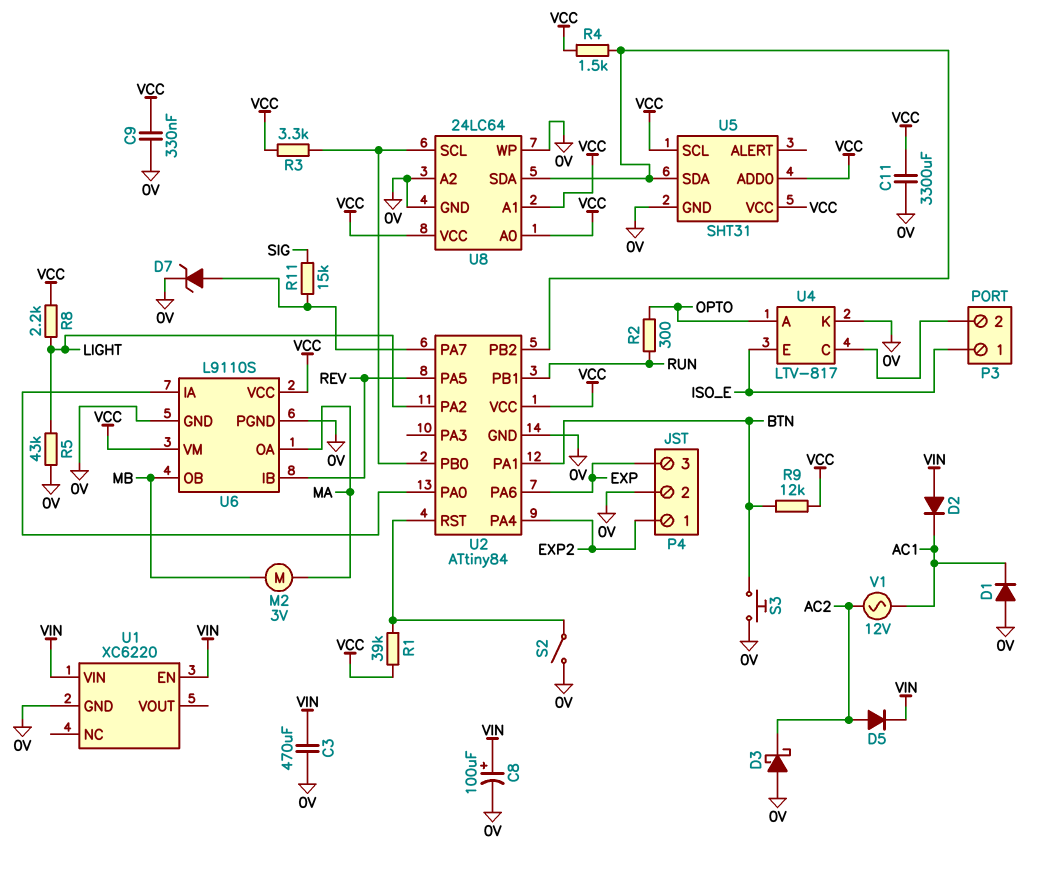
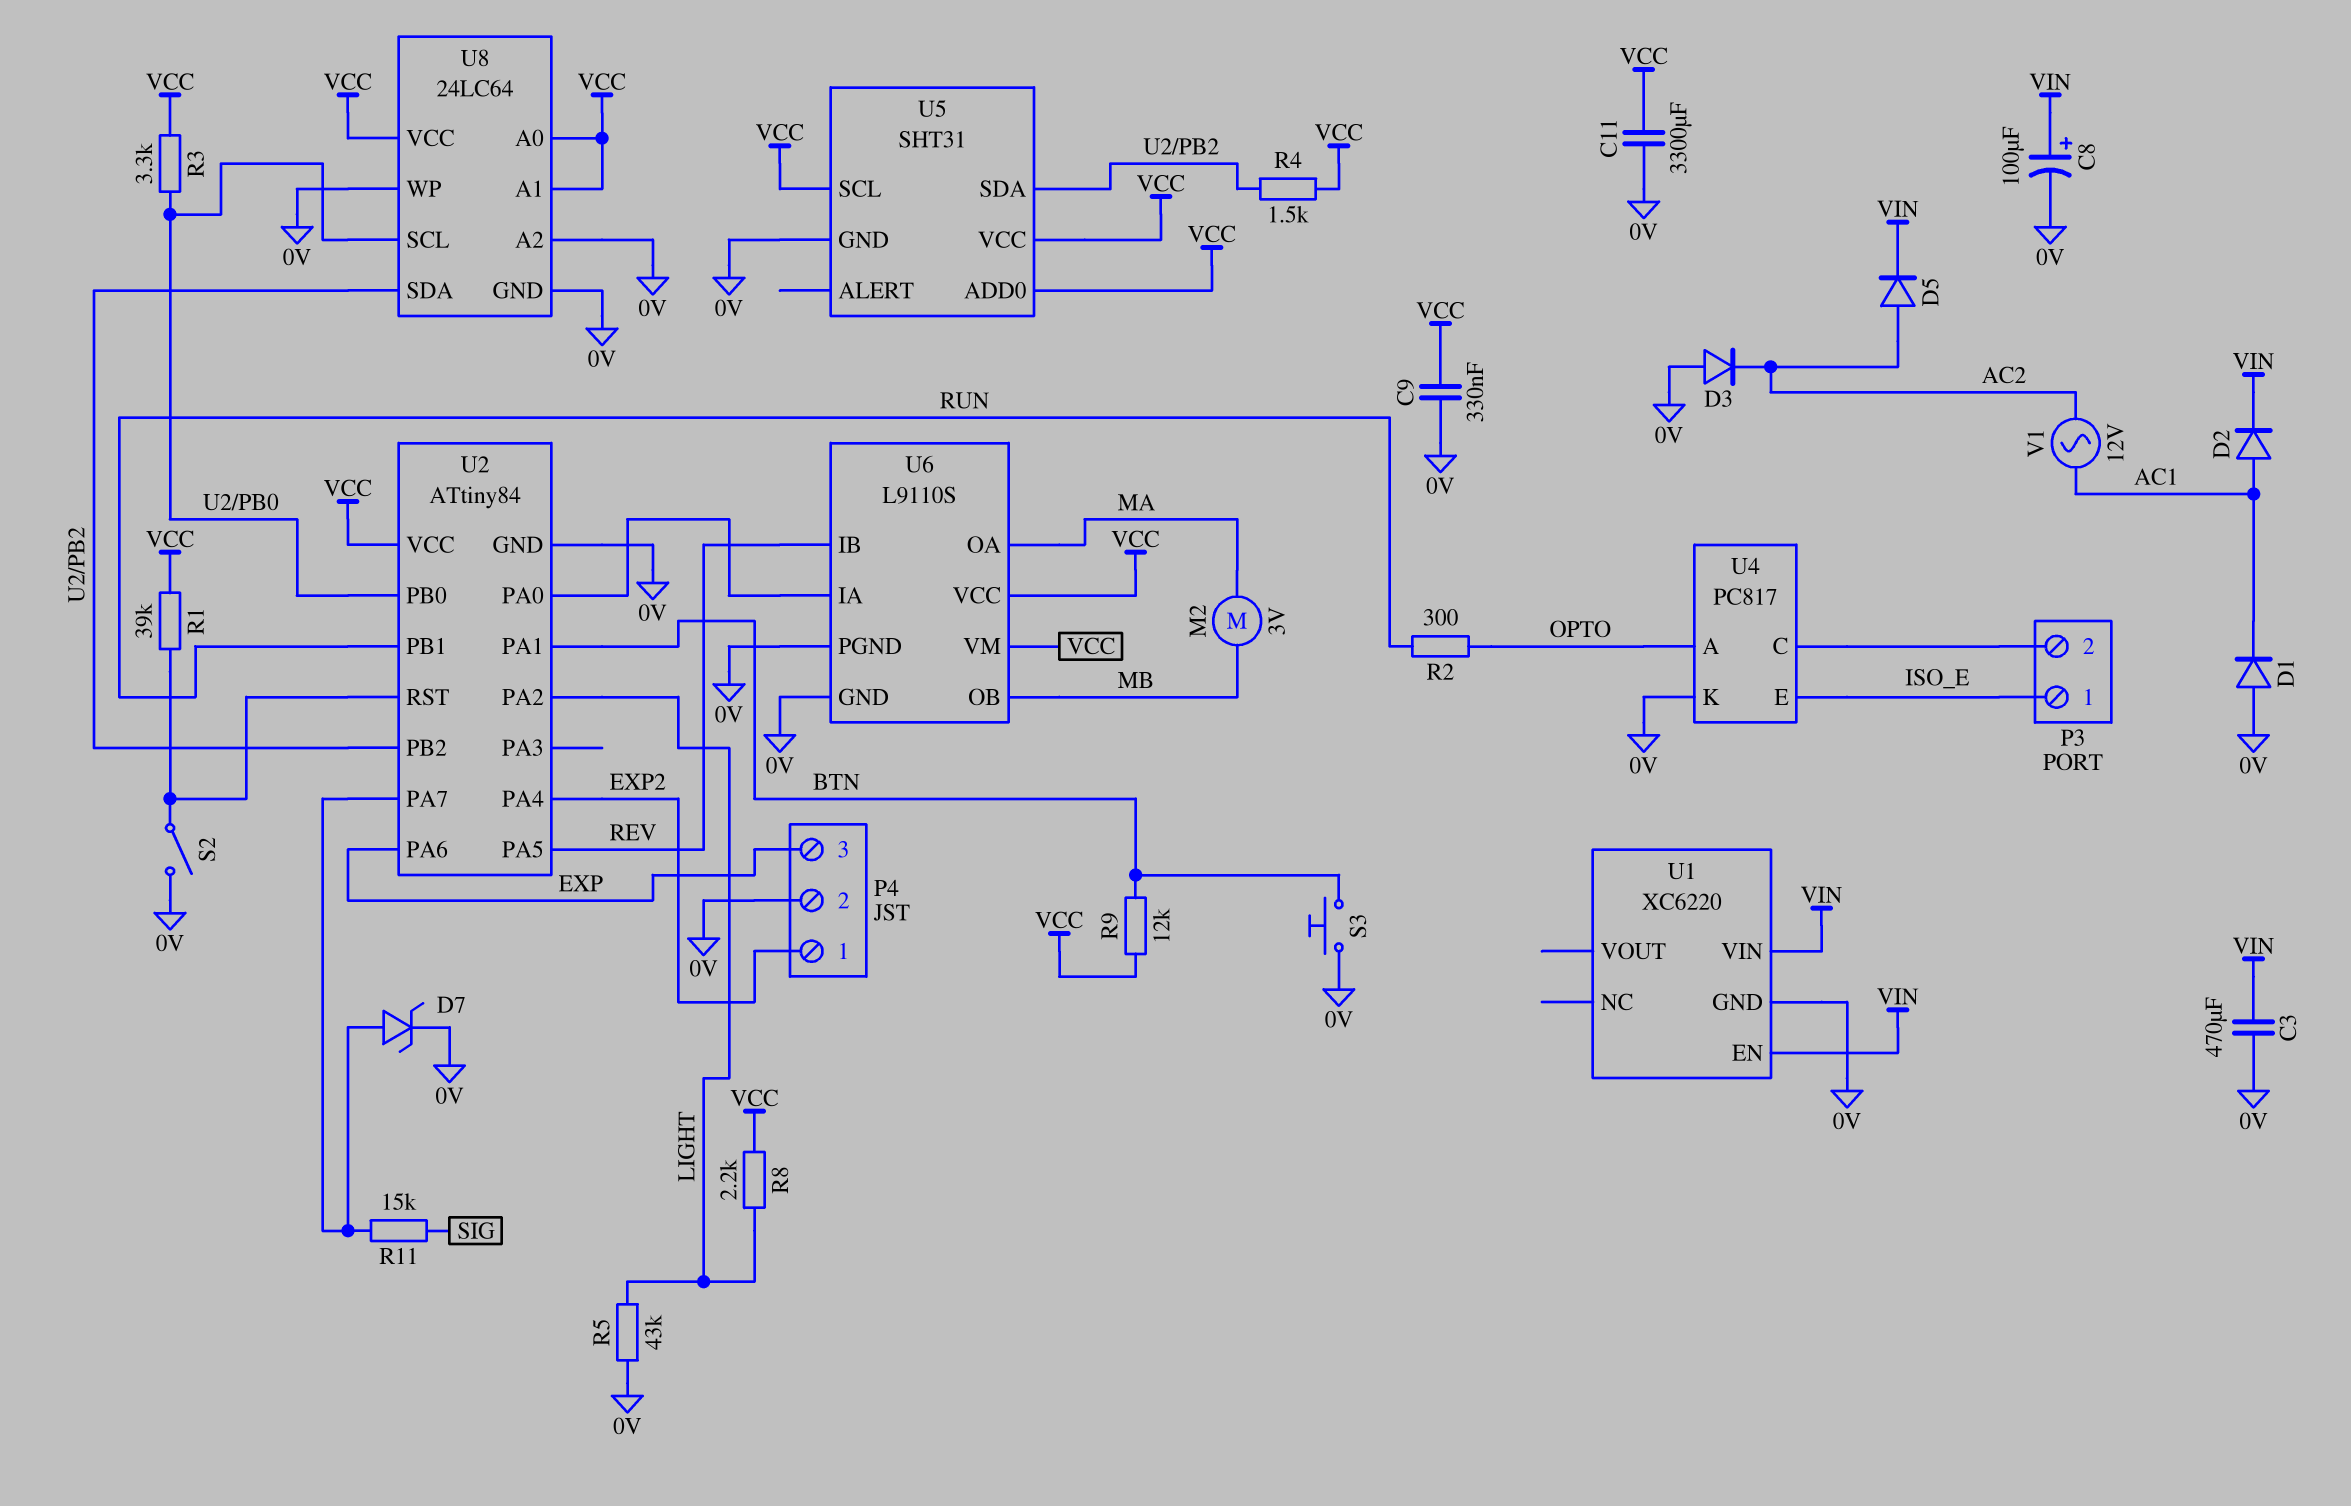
D2: diode (A VIN, K AC1) -> diode (A AC1, K VIN)
D3: schottky (A 0V, K AC2) -> diode (A 0V, K AC2)
U4: LTV-817 -> PC817

